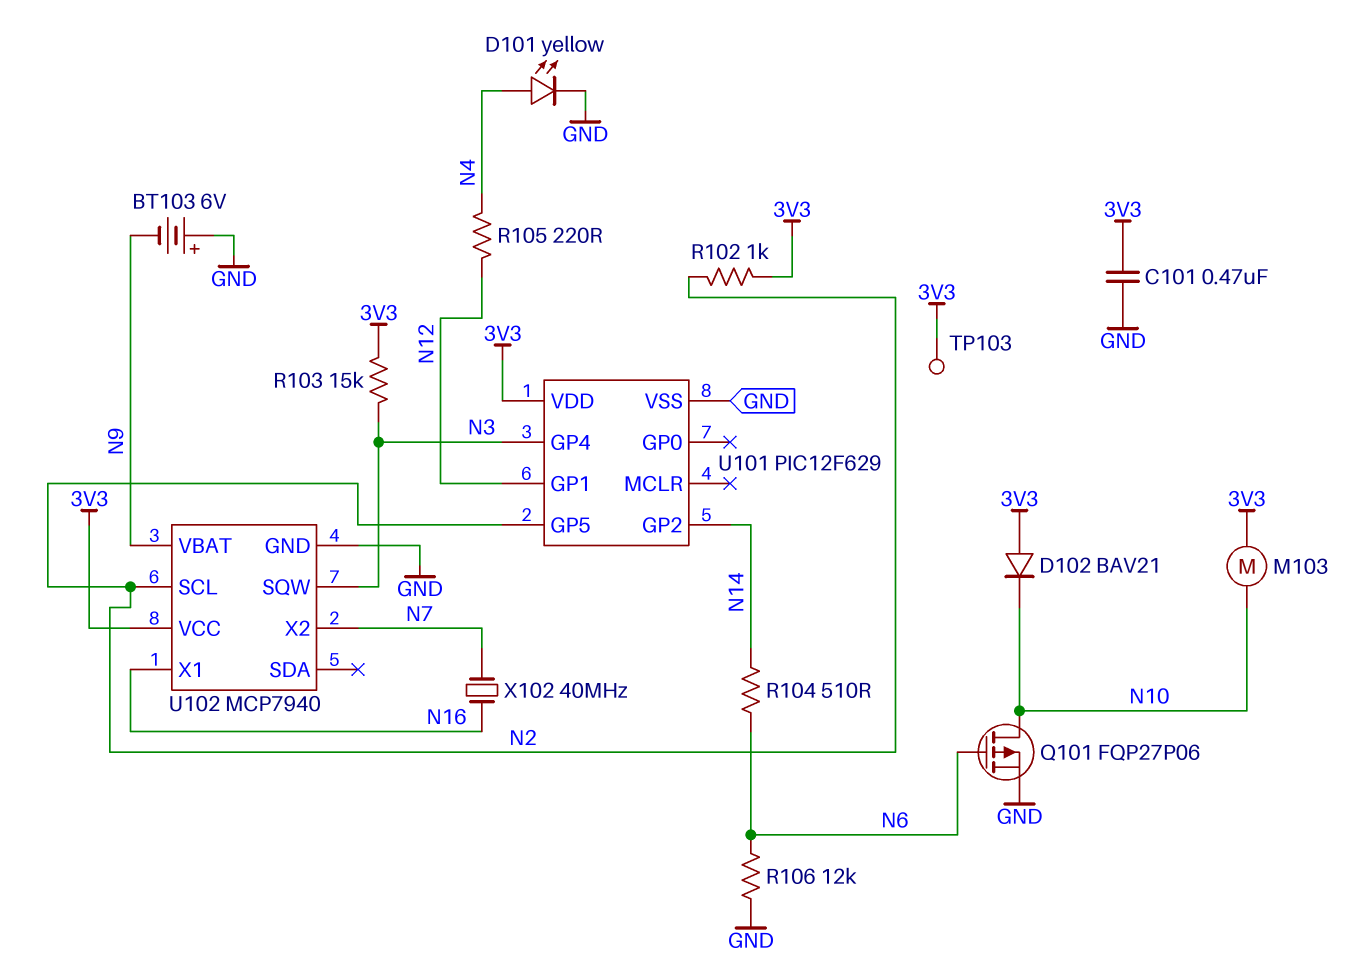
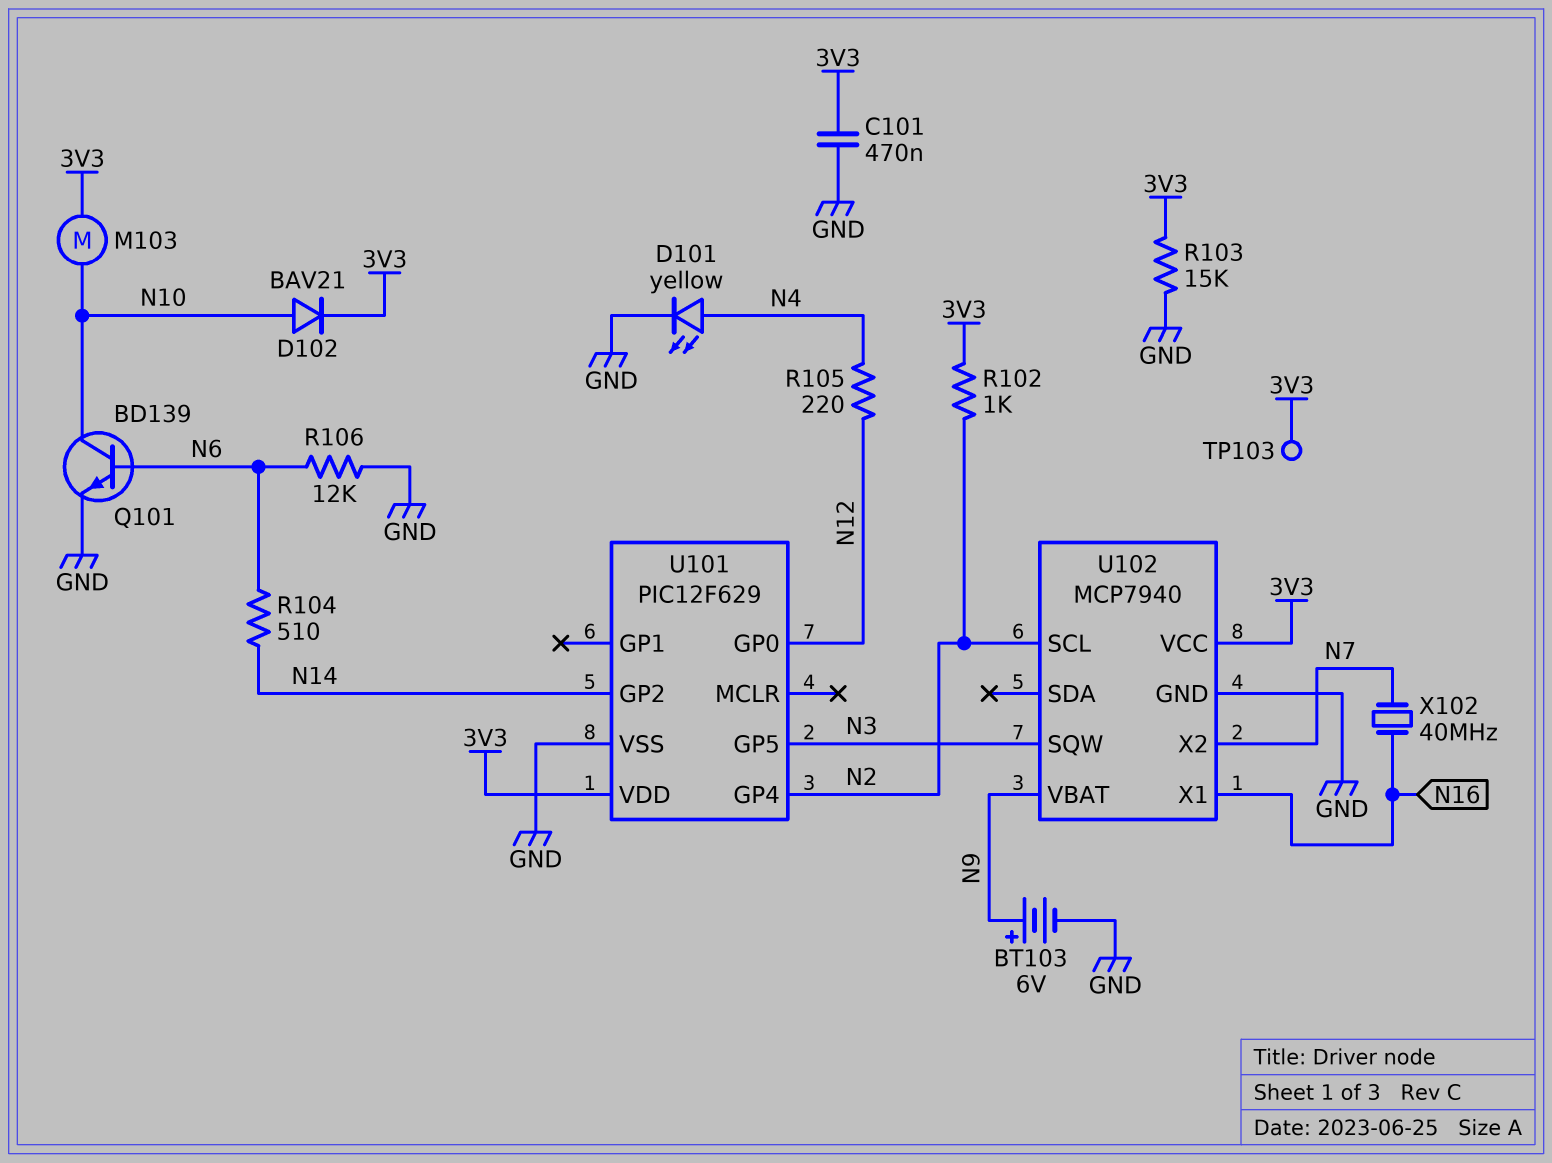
BT103: 6V (plus GND, minus N9) -> 6V (plus N9, minus GND)
D102: diode BAV21 (A 3V3, K N10) -> diode BAV21 (A N10, K 3V3)
Q101: PMOS FQP27P06 (G N6, D N10, S GND) -> NPN BD139 (B N6, C N10, E GND)
R103: 15k (3V3, N3) -> 15k (3V3, GND)
U101 pin GP0: none -> N12
U101 pin GP1: N12 -> none
U101 pin GP4: N3 -> N2
U101 pin GP5: N2 -> N3

